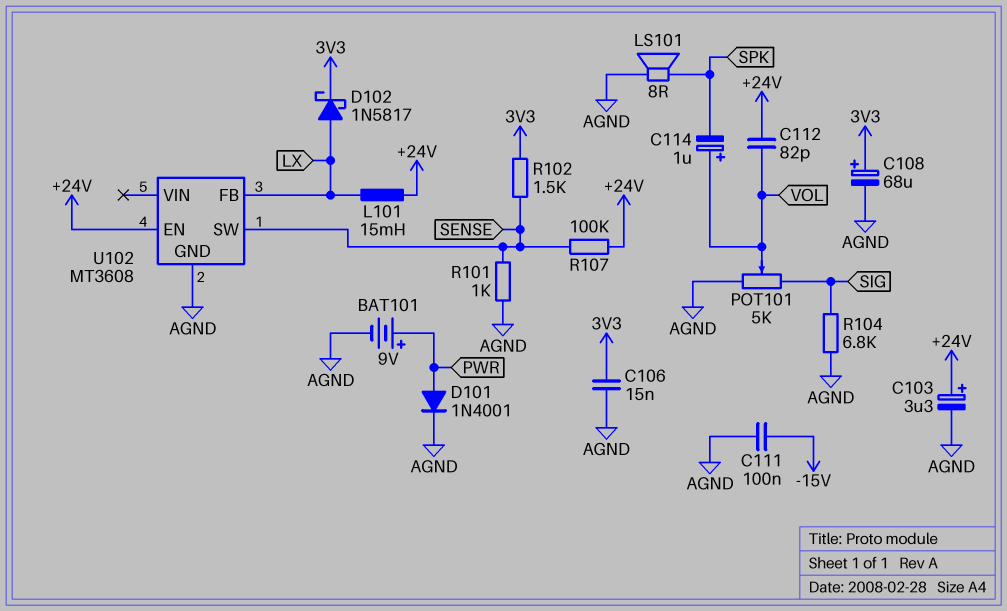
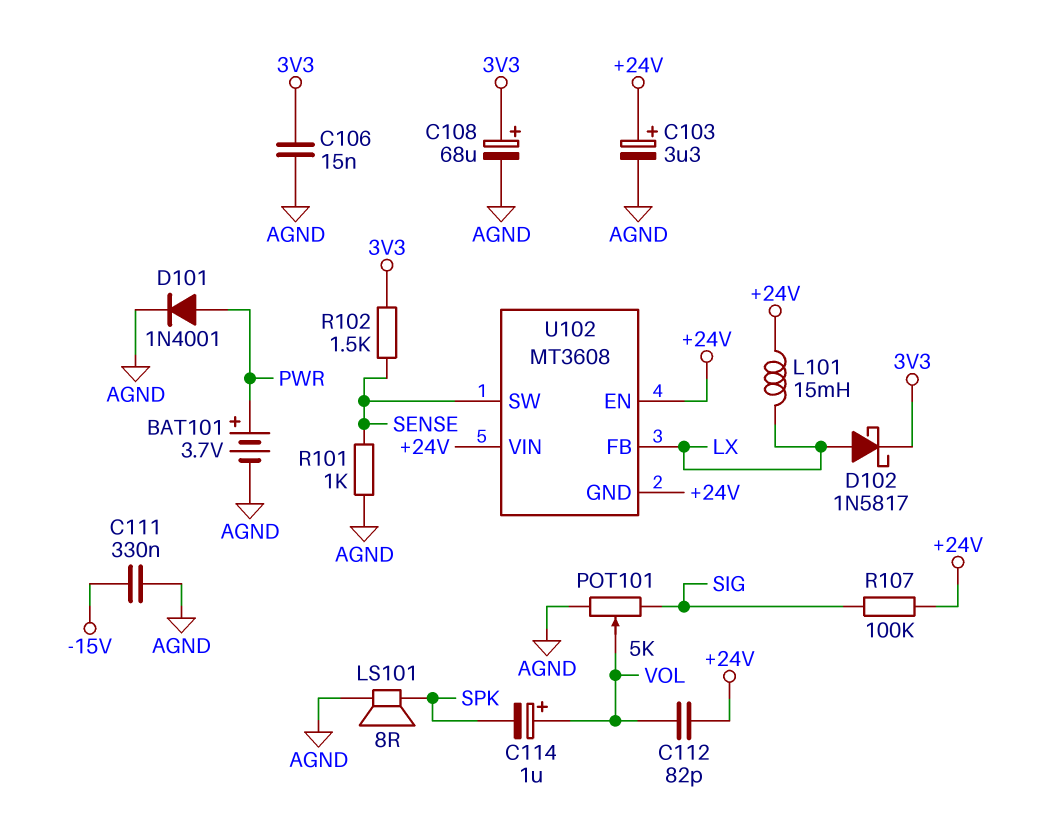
BAT101: 9V (plus PWR, minus AGND) -> 3.7V (plus PWR, minus AGND)
C111: 100nF (-15V, AGND) -> 330nF (-15V, AGND)
R104: 6.8k (AGND, SIG) -> none
R107: 100k (+24V, SENSE) -> 100k (+24V, SIG)
U102 pin GND: AGND -> +24V
U102 pin VIN: none -> +24V

